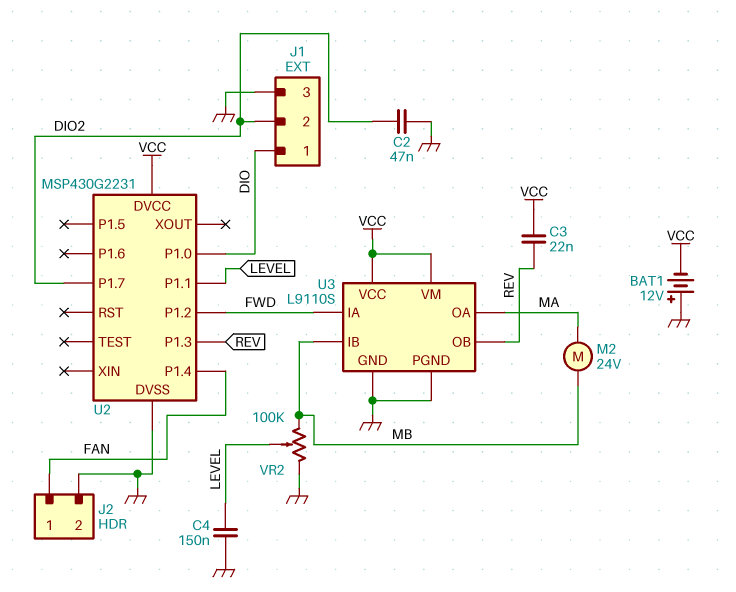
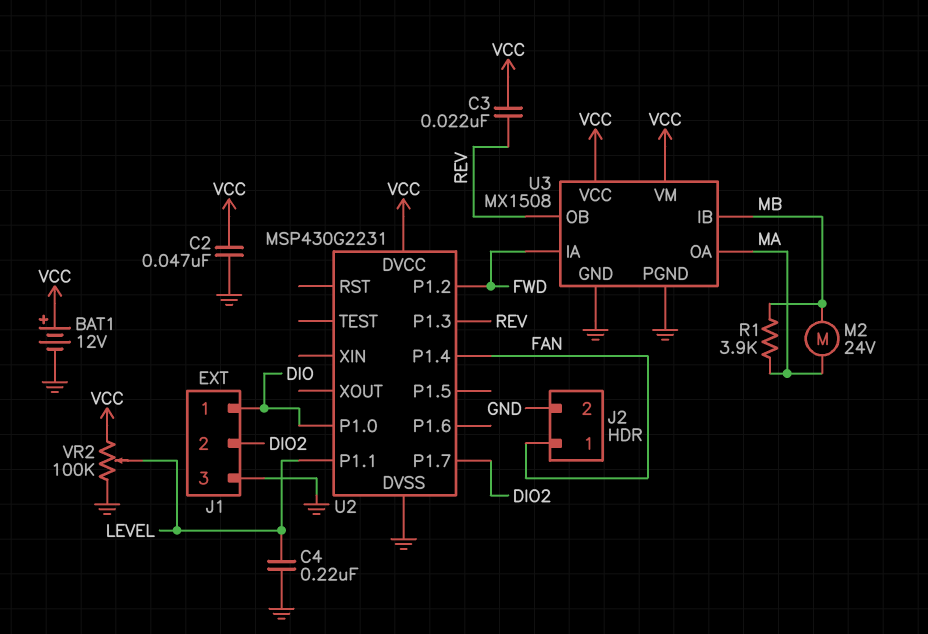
BAT1: 12V (plus GND, minus VCC) -> 12V (plus VCC, minus GND)
C2: 47nF (DIO2, GND) -> 47nF (GND, VCC)
C4: 150nF (GND, LEVEL) -> 220nF (GND, LEVEL)
R1: none -> 3.9k (MA, MB)
U3: L9110S -> MX1508
VR2: 100k (GND, MB, wiper LEVEL) -> 100k (GND, VCC, wiper LEVEL)

